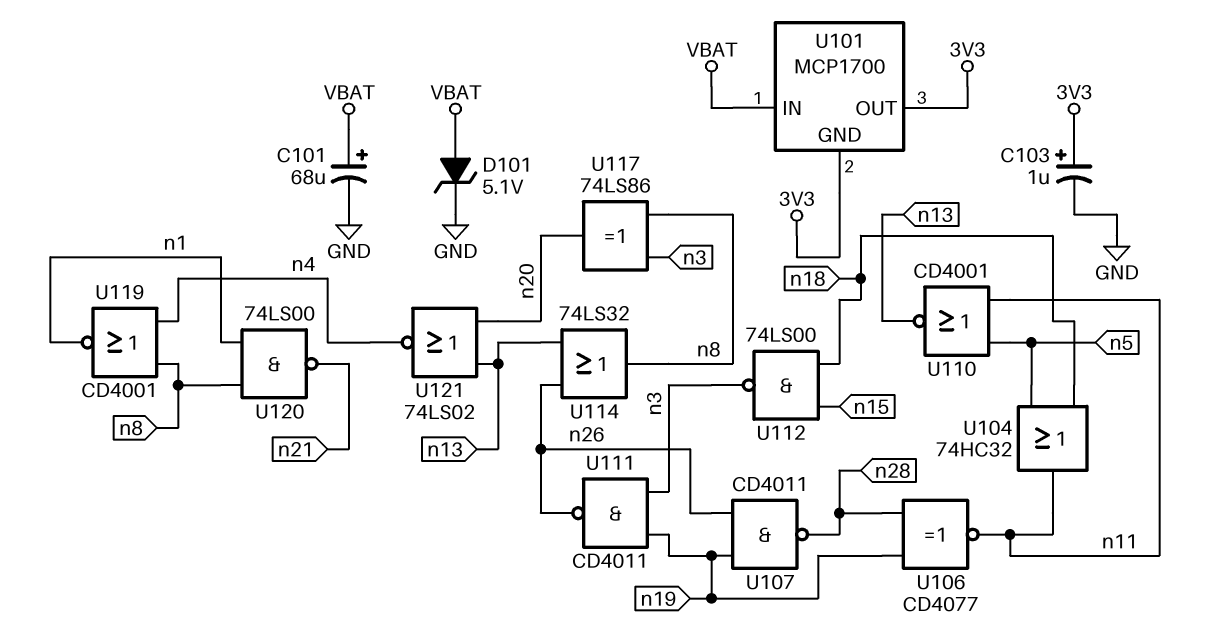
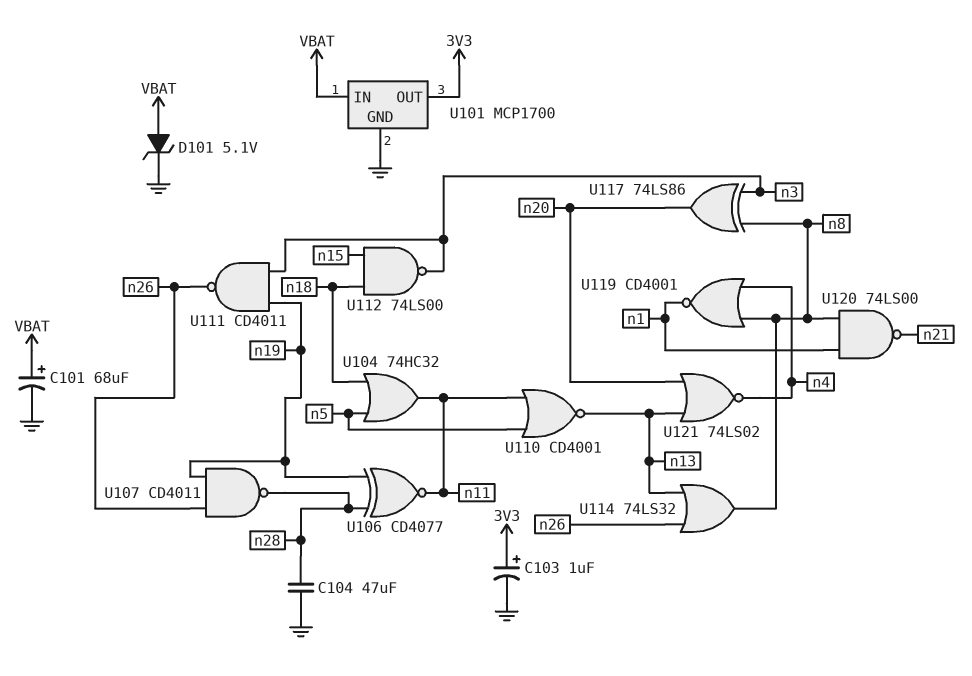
C104: none -> 47uF (GND, n28)
U101 pin GND: 3V3 -> GND

